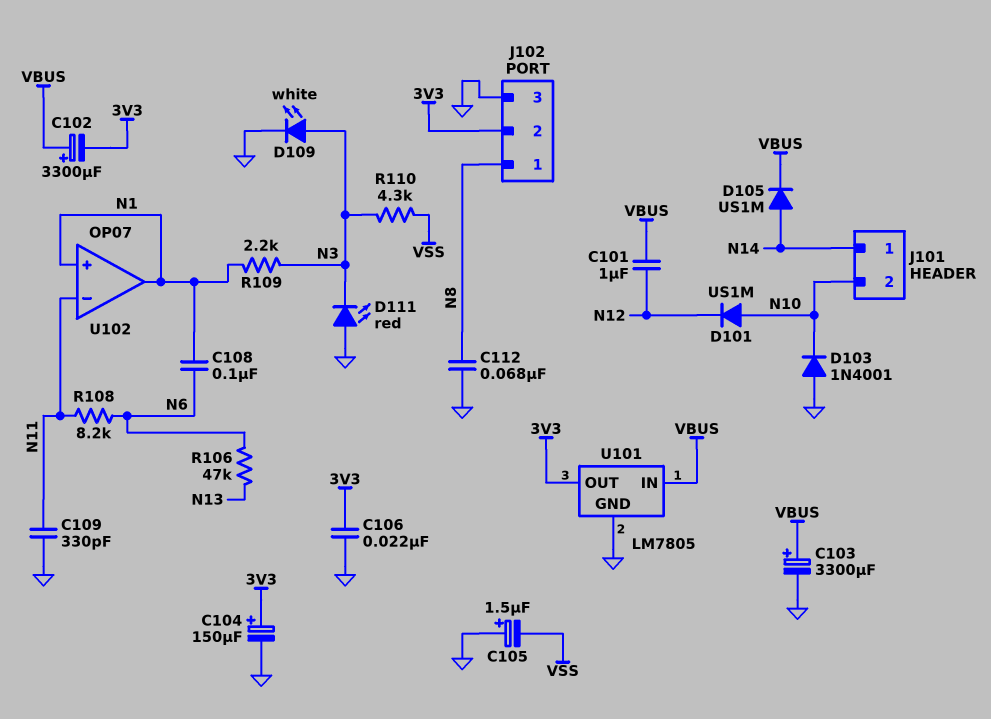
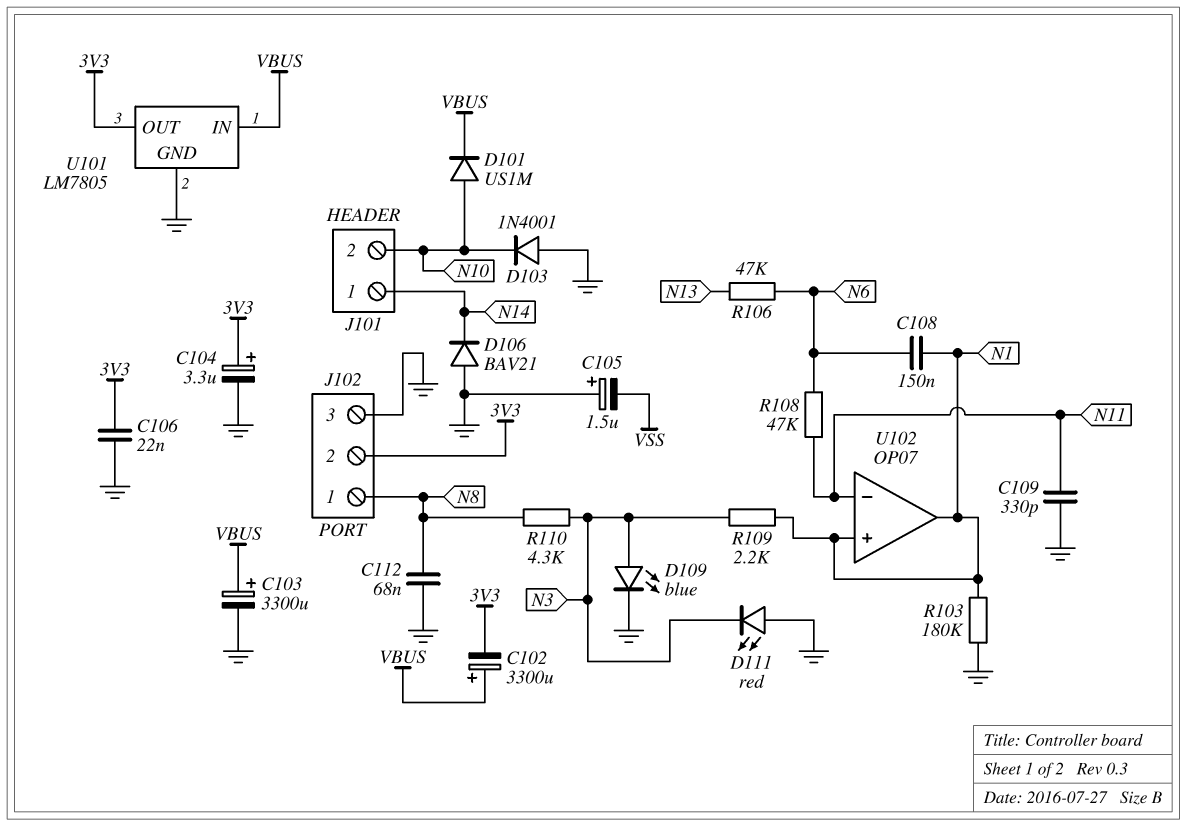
C101: 1uF (N12, VBUS) -> none
C104: 150uF (plus 3V3, minus GND) -> 3.3uF (plus 3V3, minus GND)
C108: 100nF (N1, N6) -> 150nF (N1, N6)
D101: diode US1M (A N10, K N12) -> diode US1M (A N10, K VBUS)
D105: diode US1M (A N14, K VBUS) -> none
D106: none -> diode BAV21 (A GND, K N14)
D109: LED white (A N3, K GND) -> LED blue (A N3, K GND)
R103: none -> 180k (GND, N1)
R108: 8.2k (N6, N11) -> 47k (N6, N11)
R110: 4.3k (N3, VSS) -> 4.3k (N3, N8)

